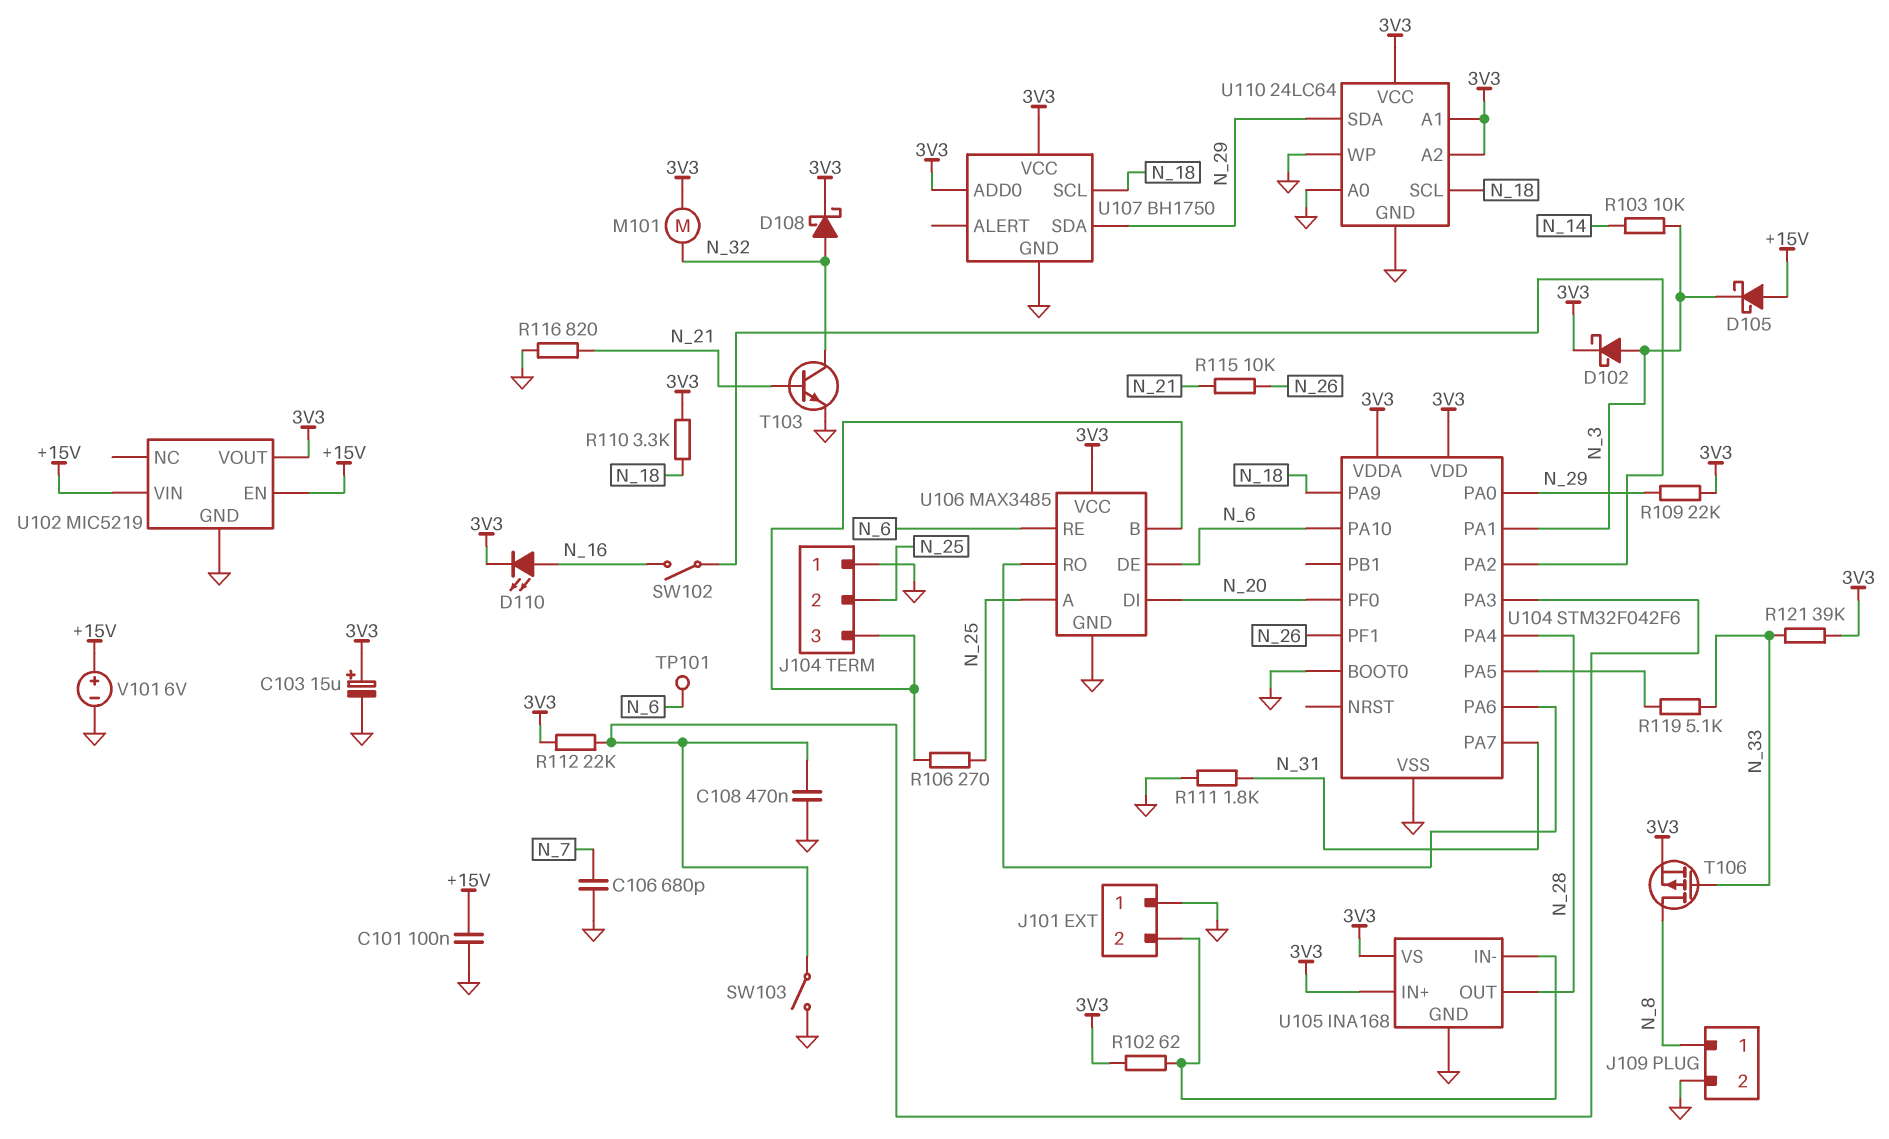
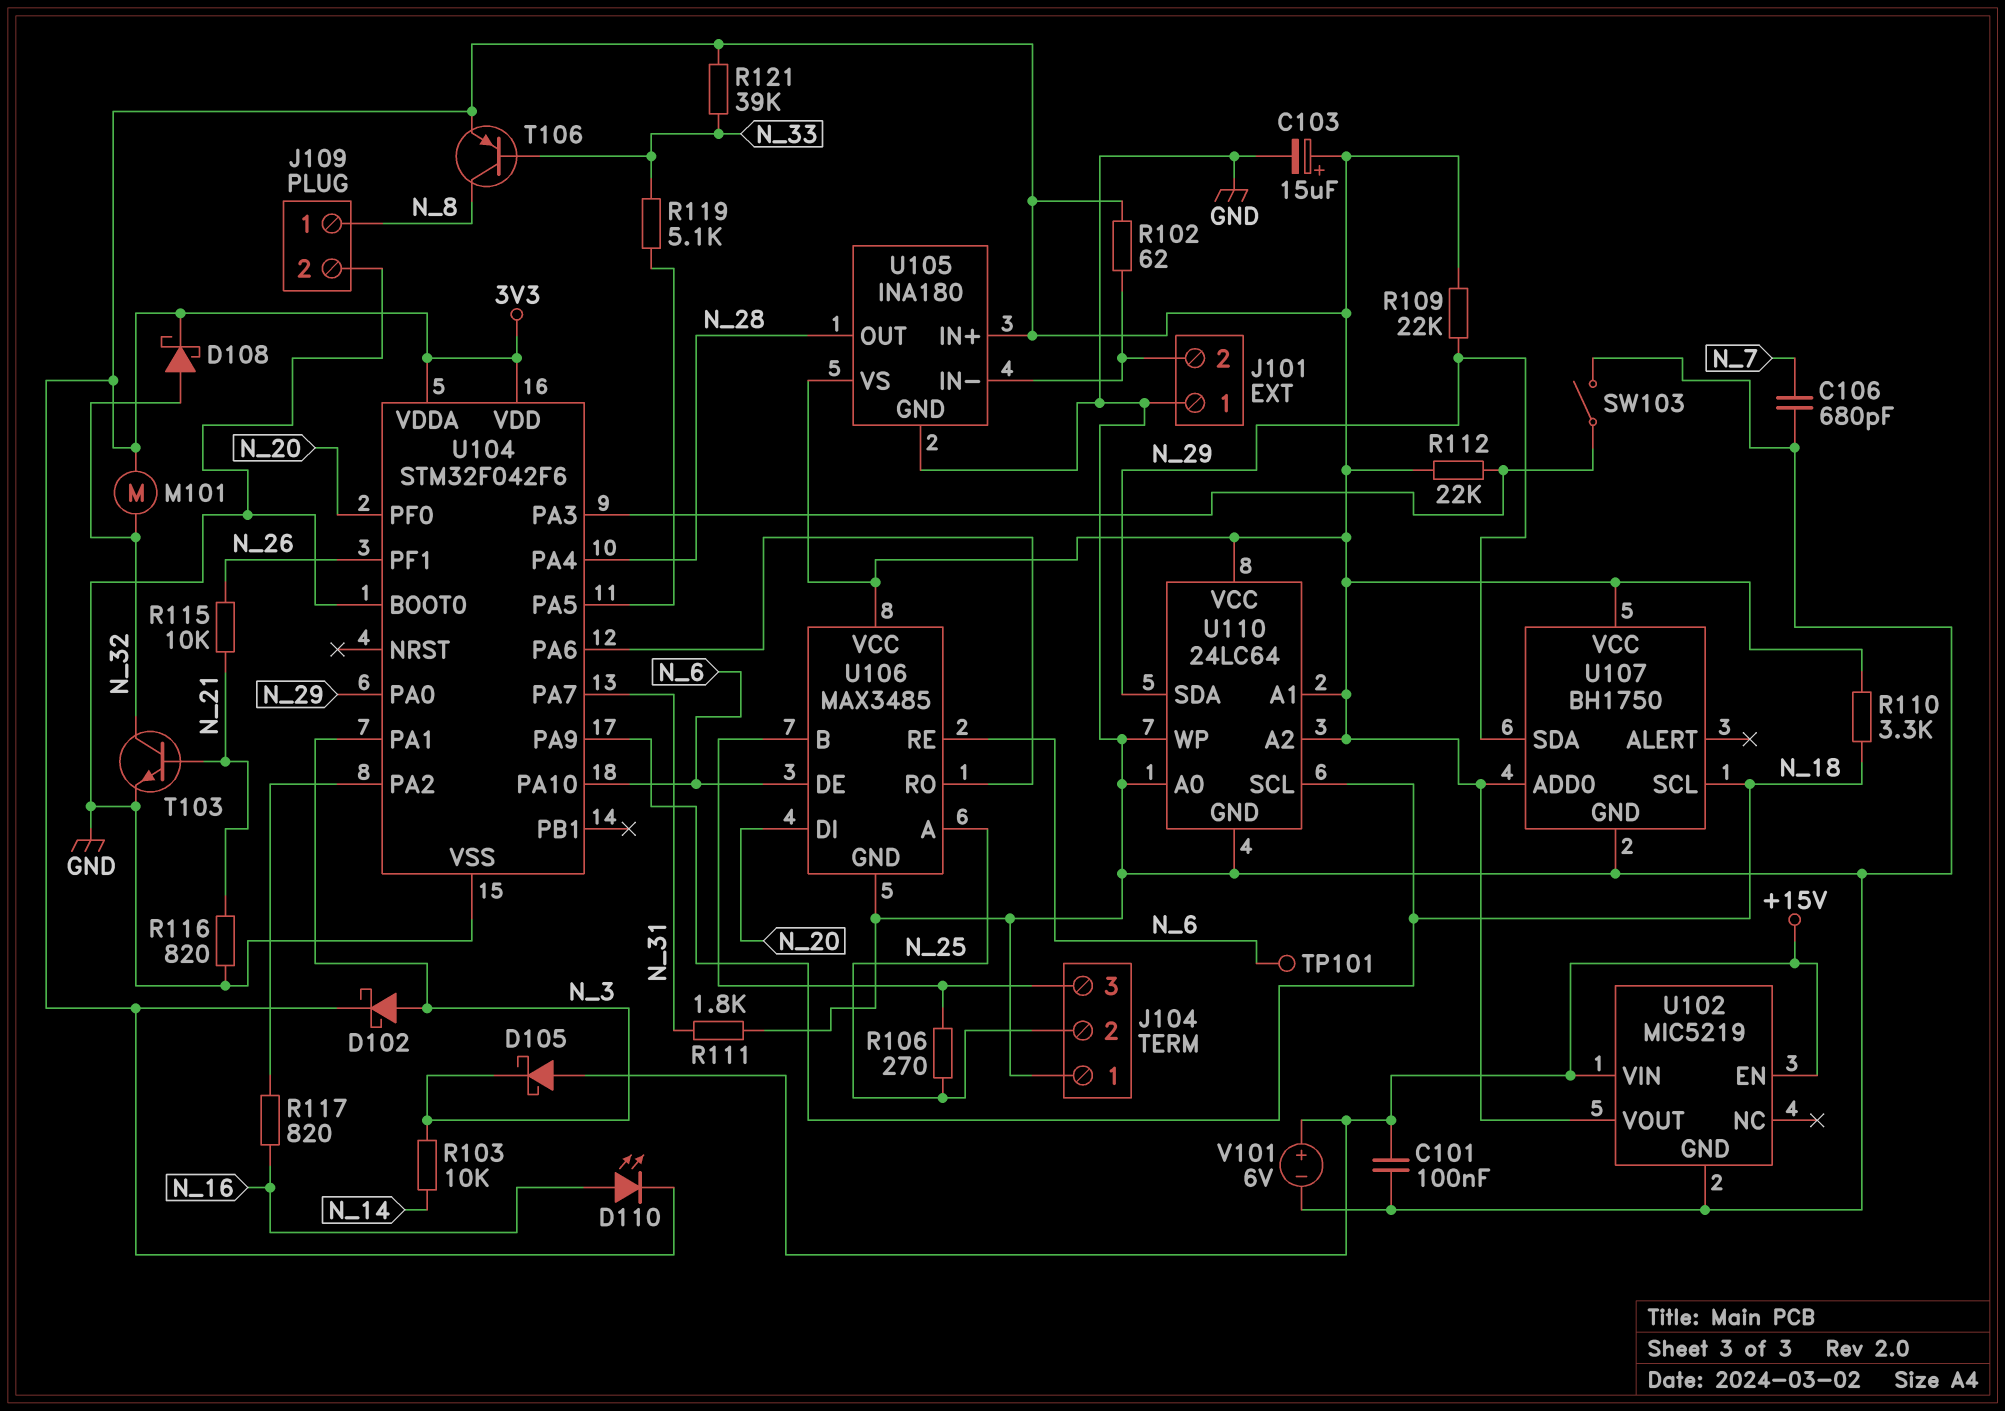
C108: 470nF (GND, U104/PA3) -> none
R117: none -> 820 (N_16, U104/PA2)
SW102: switch (N_16, U104/PA2) -> none
T106: PMOS (G N_33, D N_8, S 3V3) -> PNP (B N_33, C N_8, E 3V3)
U105: INA168 -> INA180

